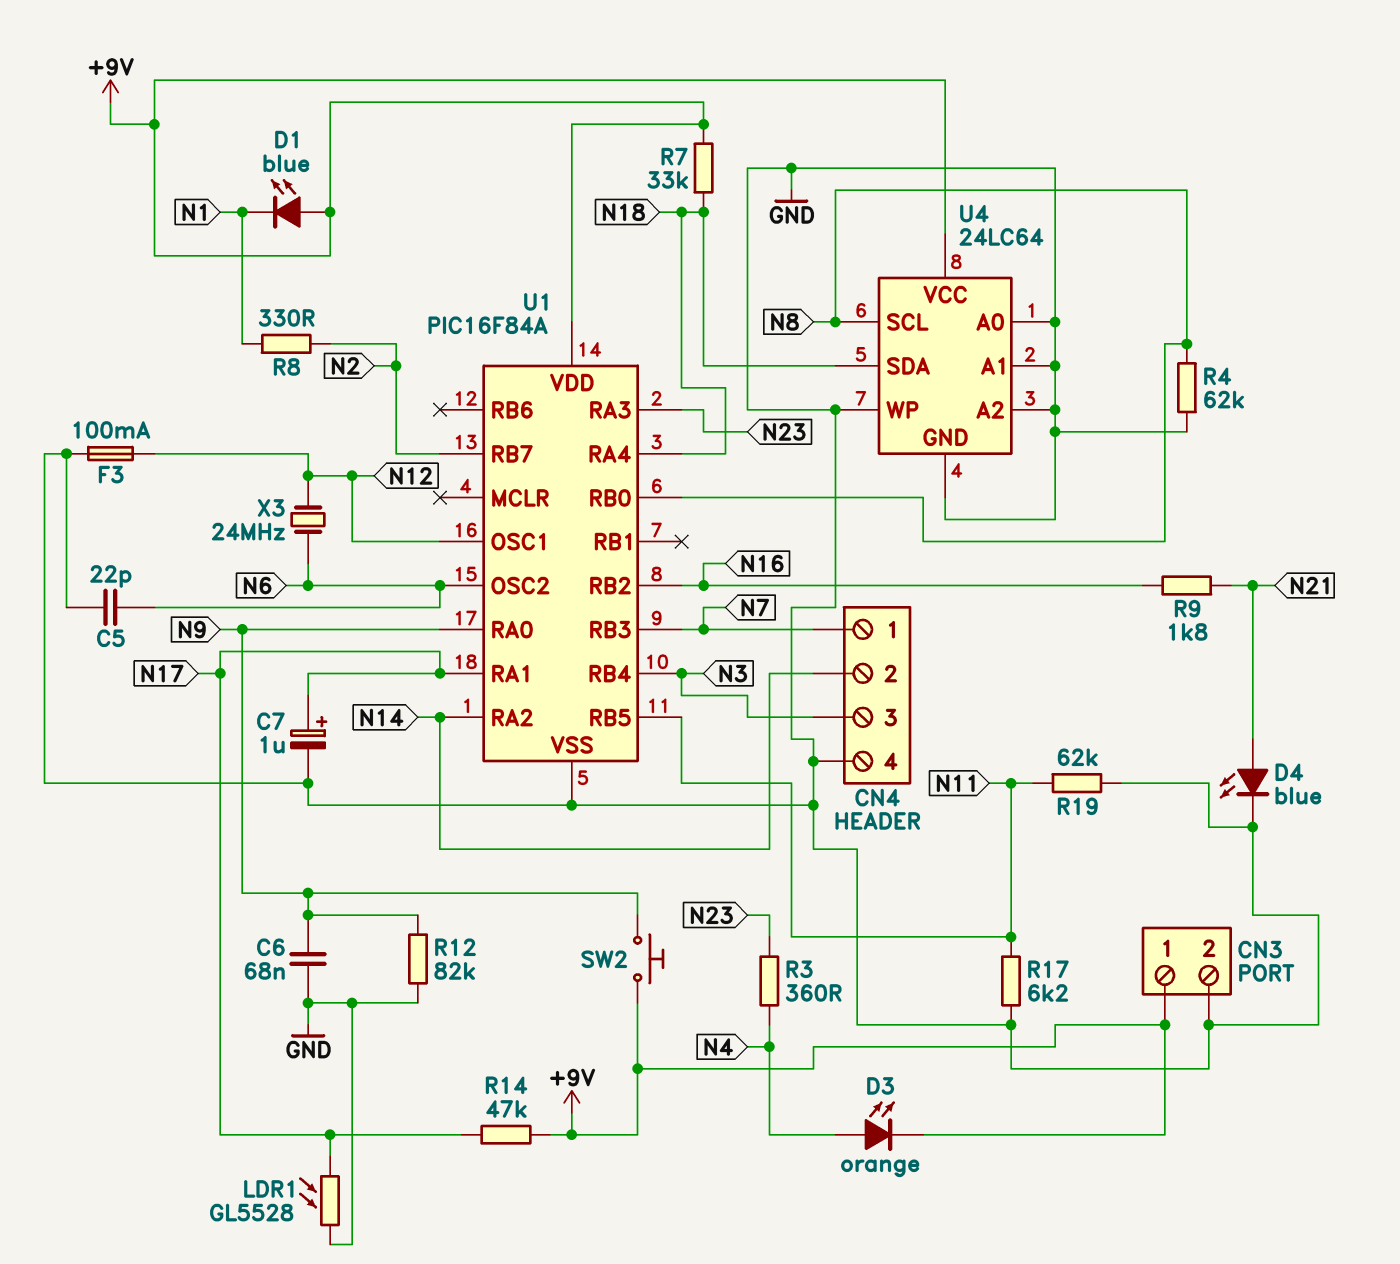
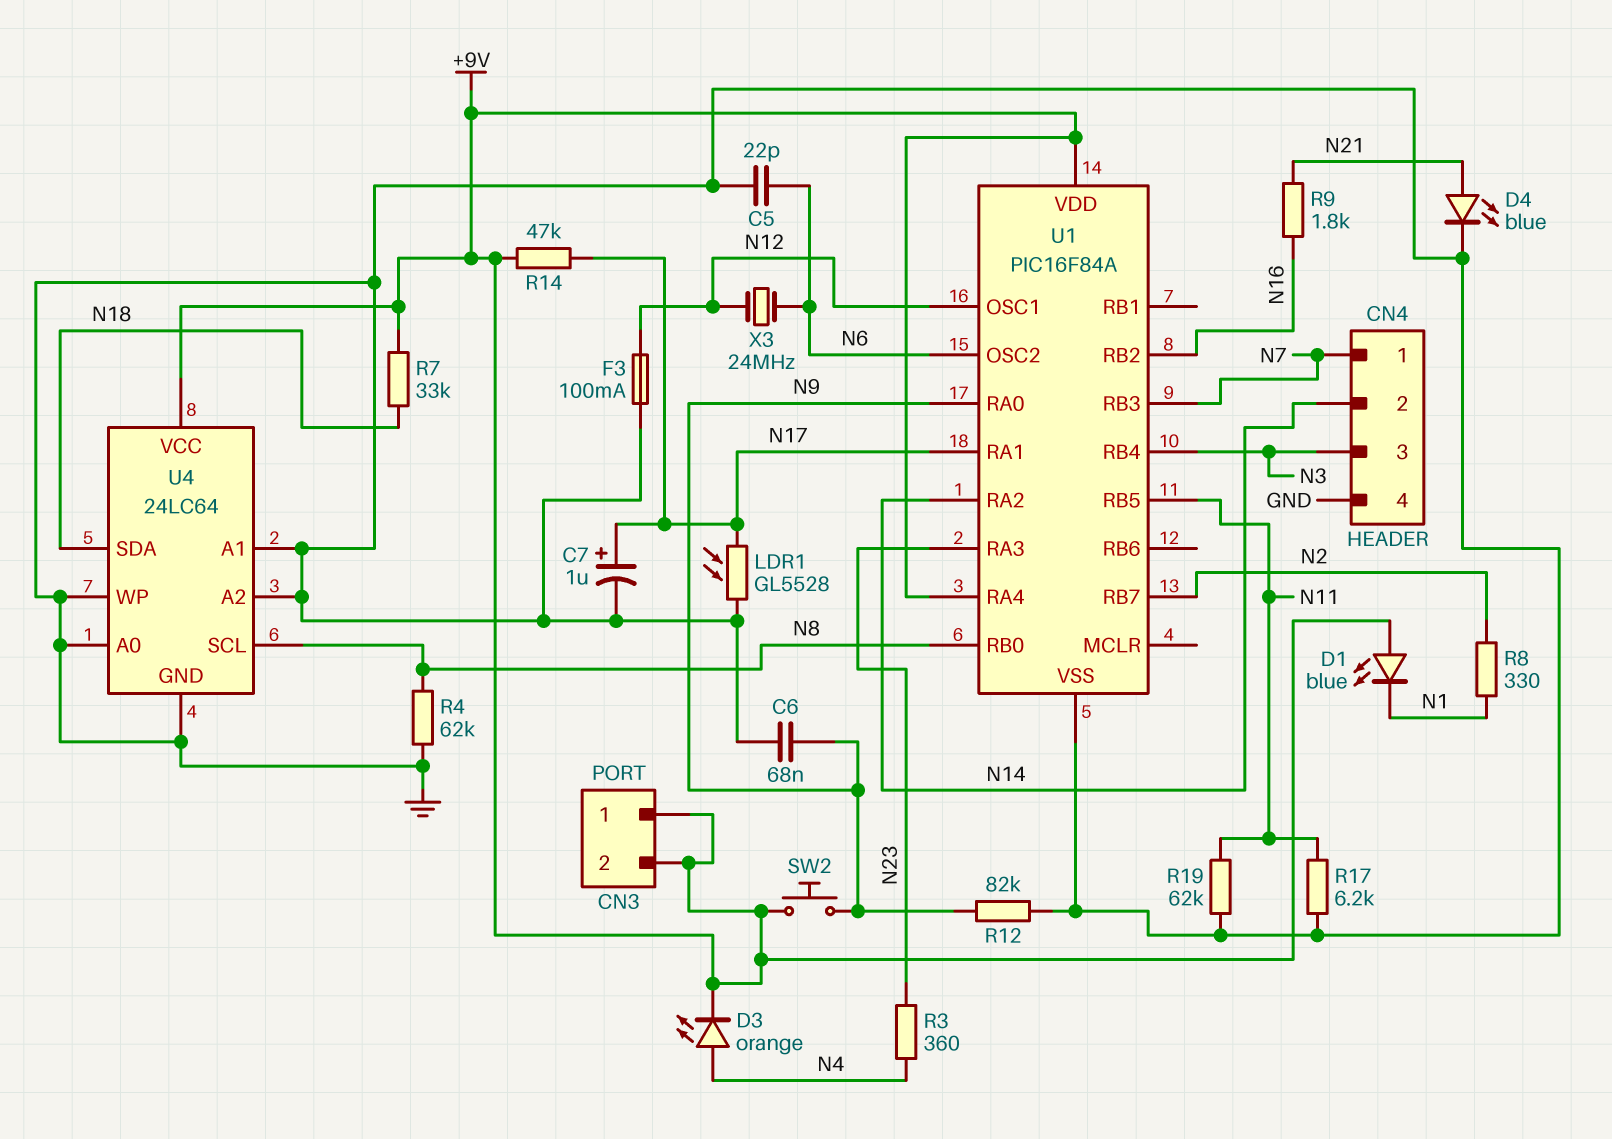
CN3 pin 2: GND -> +9V
U1 pin RA4: N18 -> +9V

